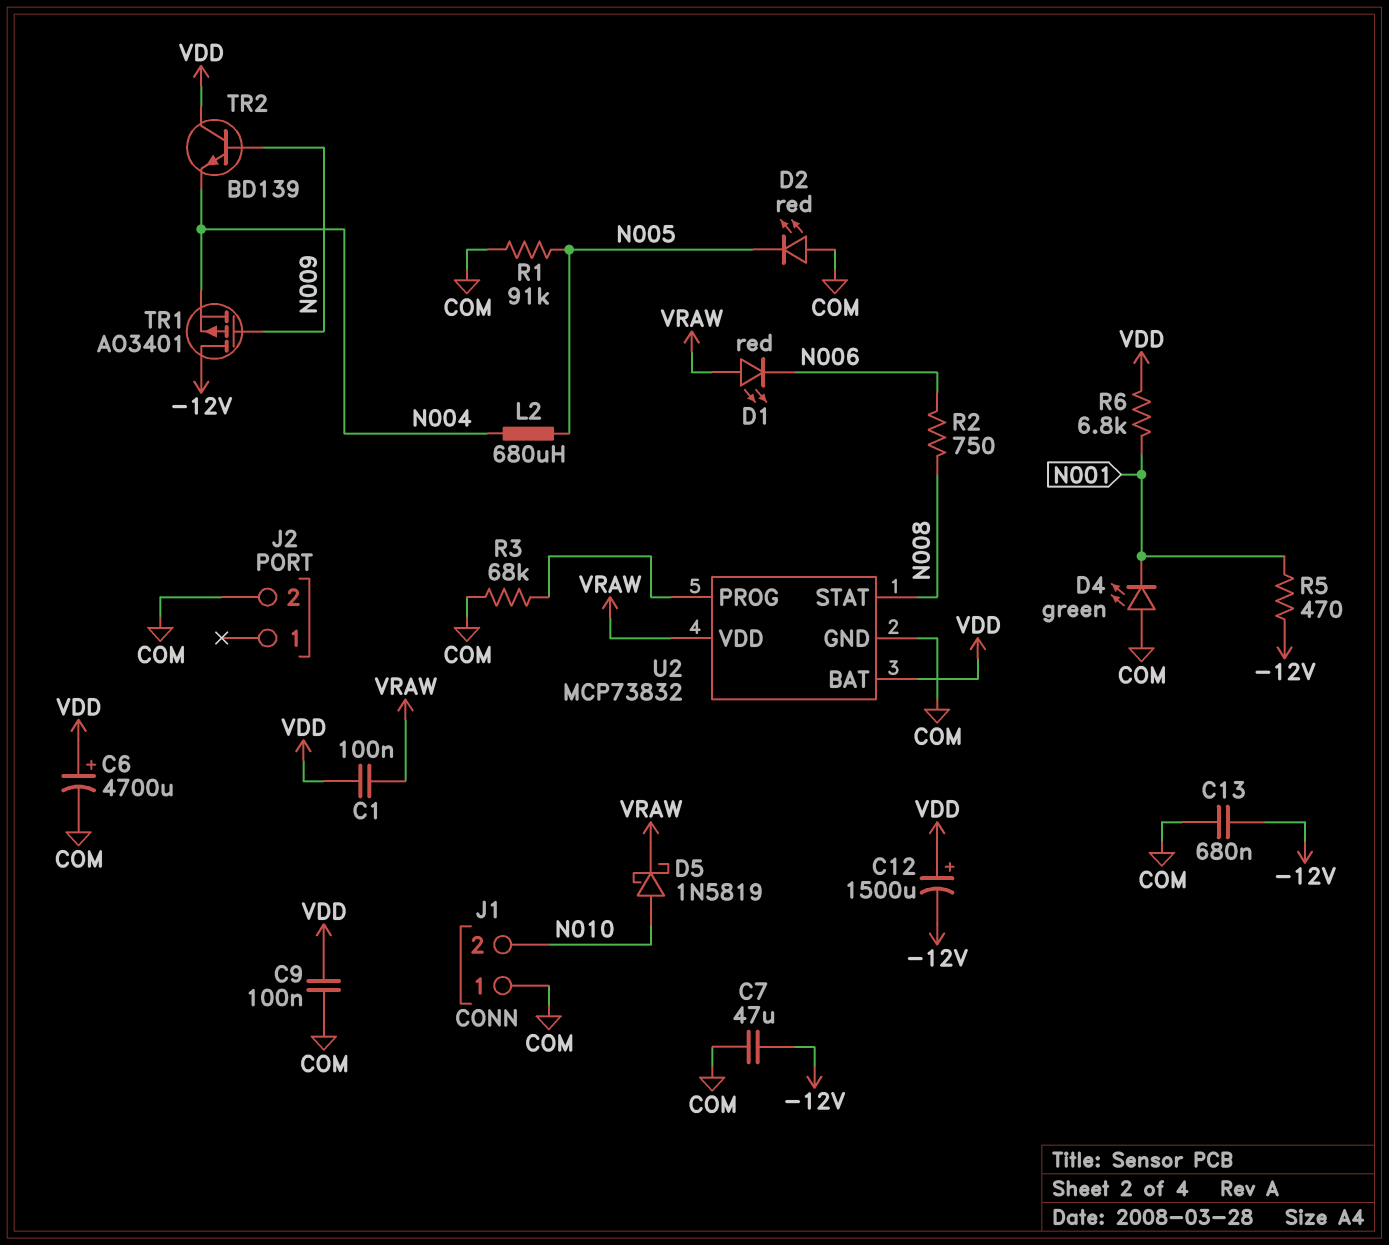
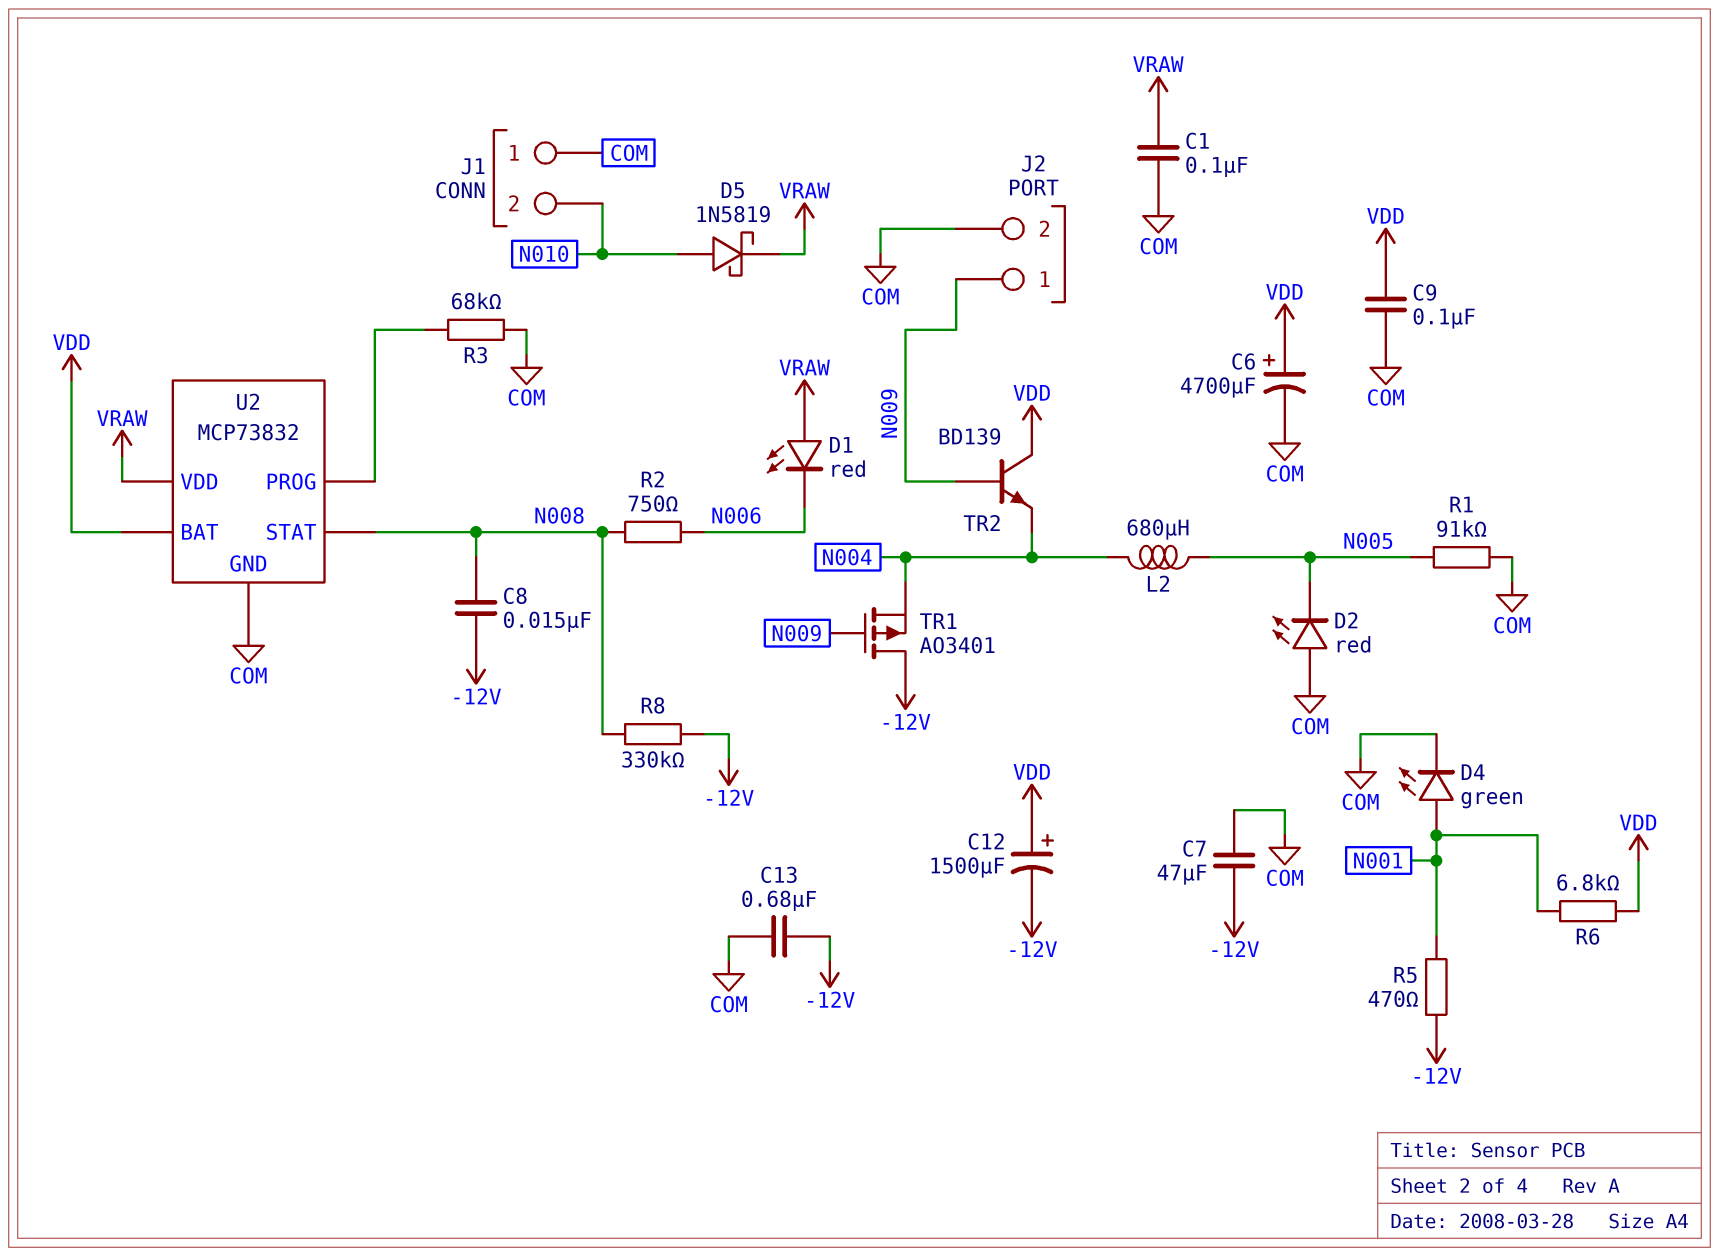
C1: 100nF (VDD, VRAW) -> 100nF (COM, VRAW)
C8: none -> 15nF (-12V, N008)
D4: LED green (A COM, K N001) -> LED green (A N001, K COM)
J2 pin 1: none -> N009
R8: none -> 330k (-12V, N008)

